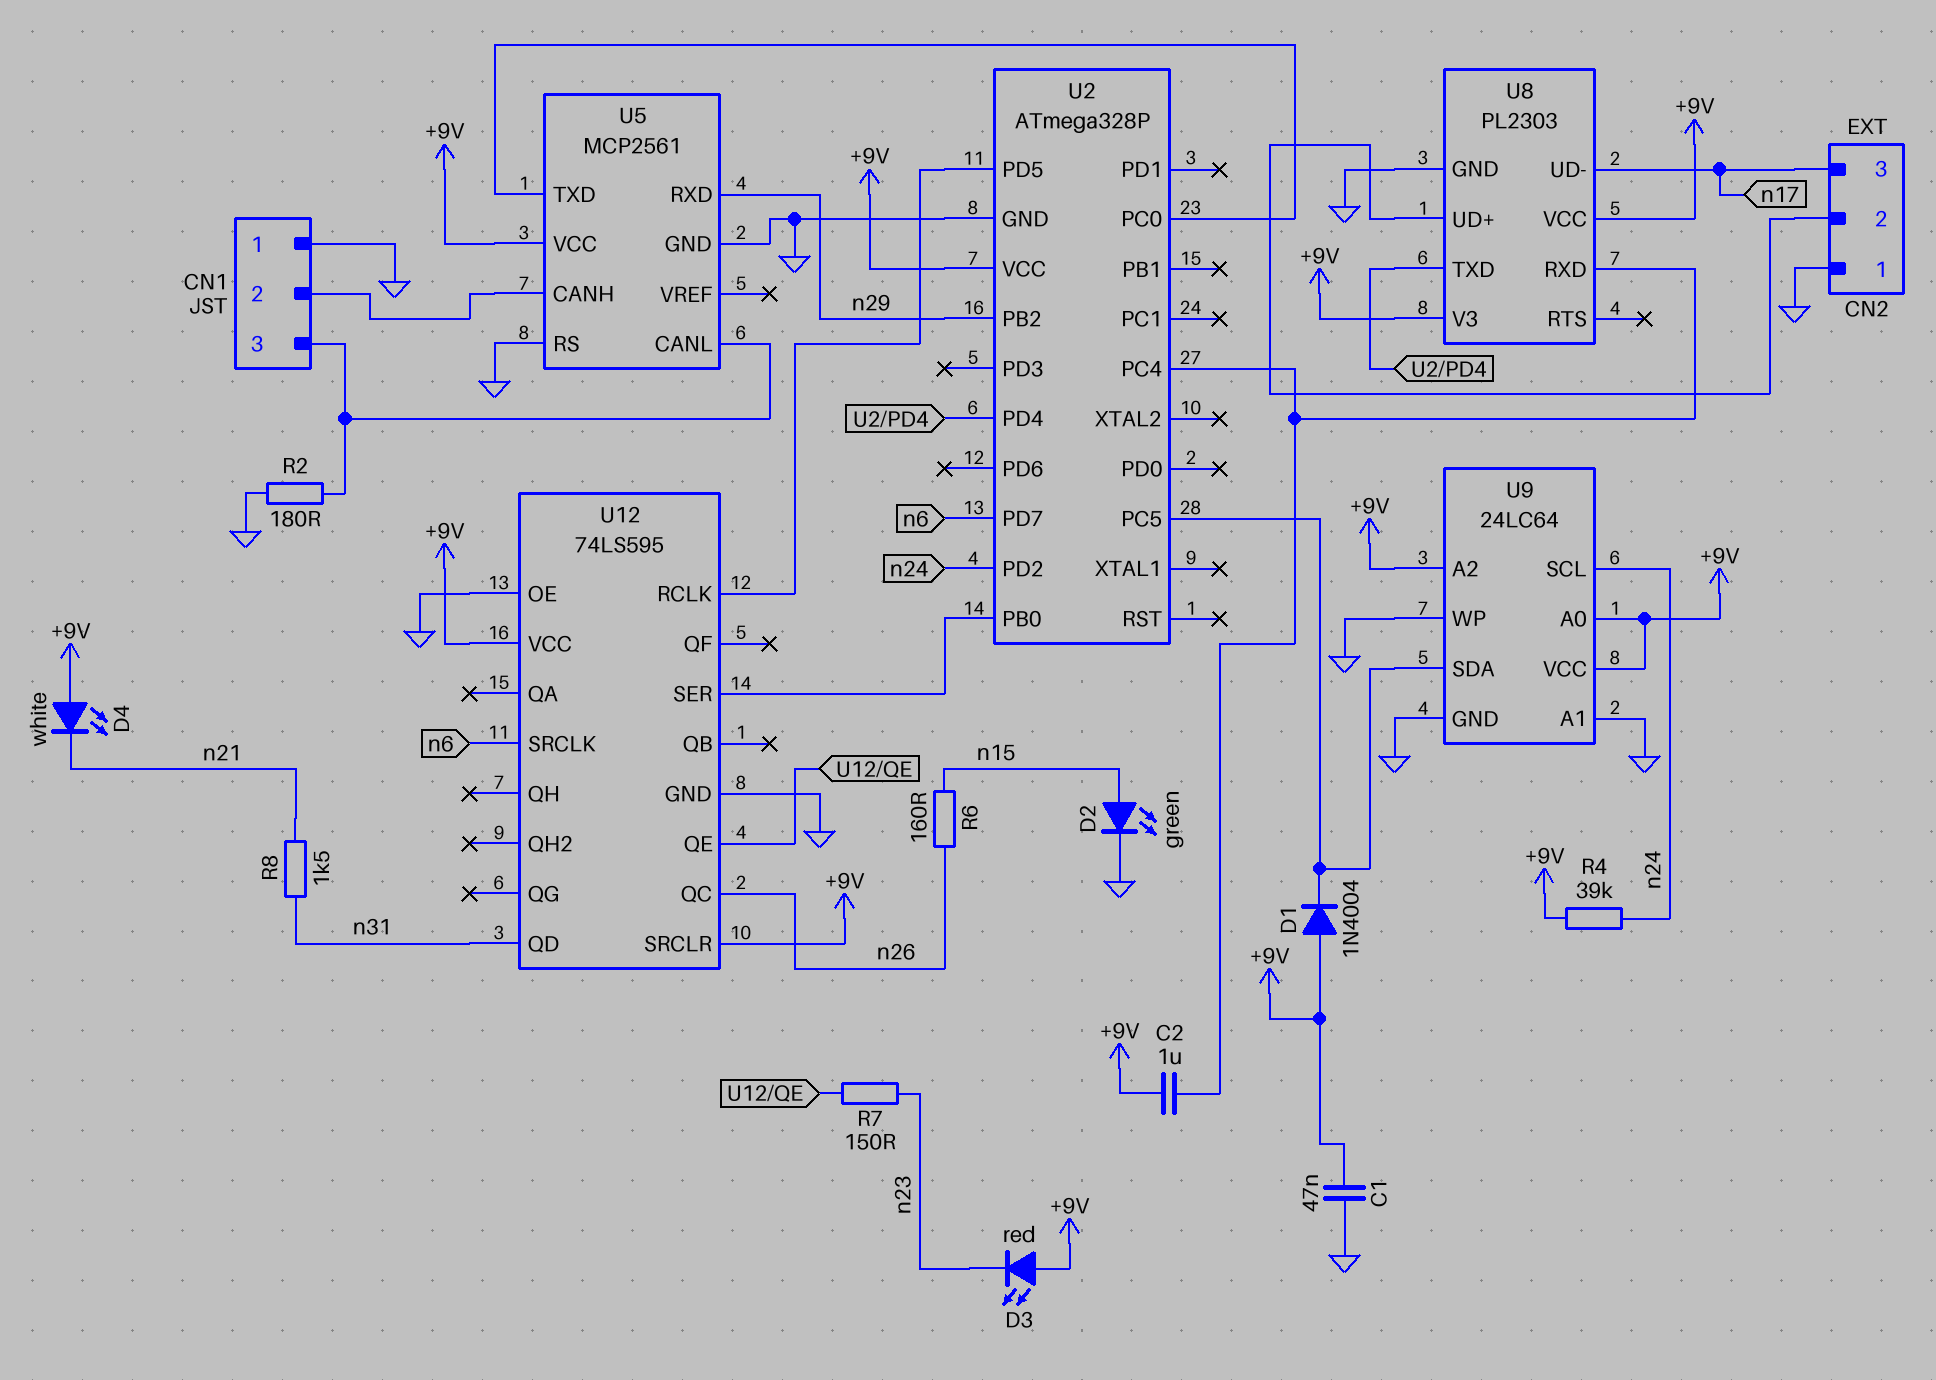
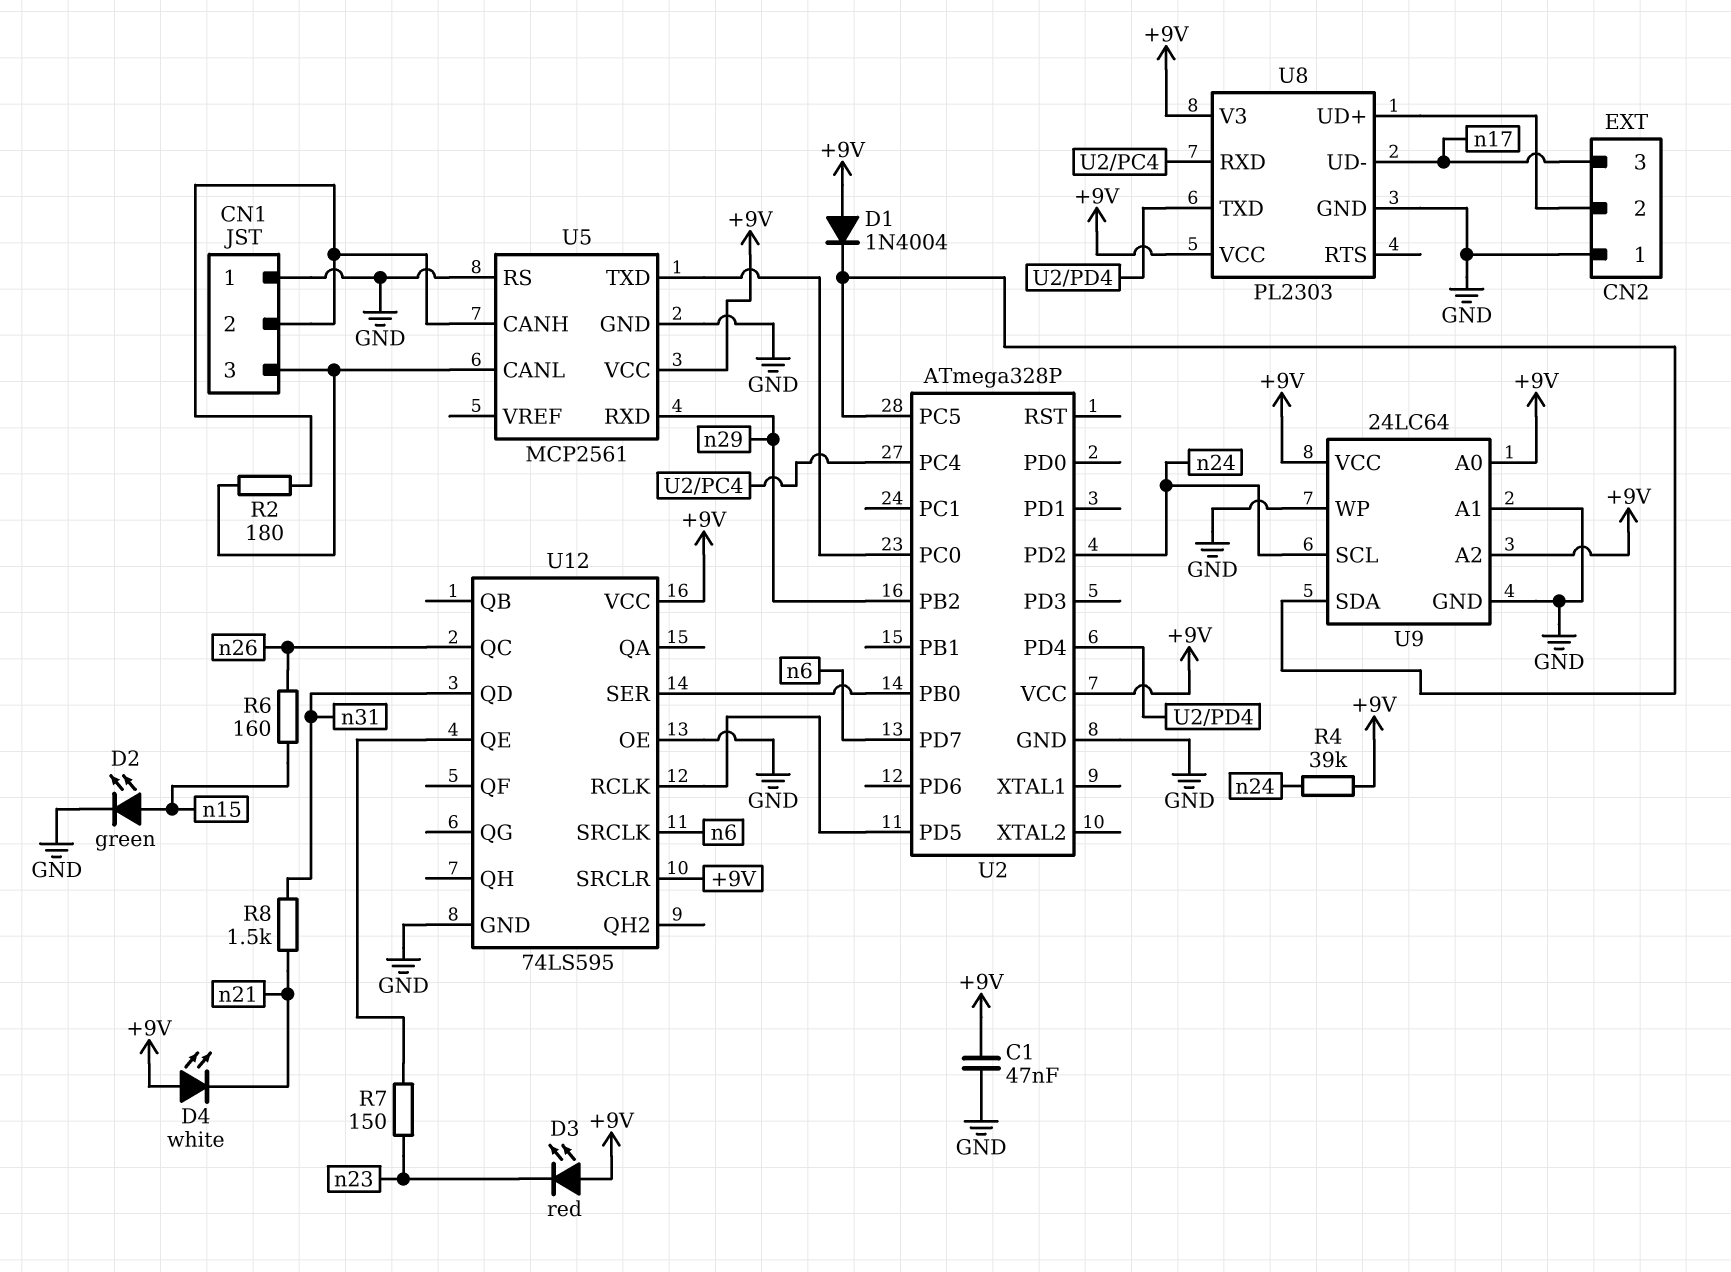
C2: 1uF (+9V, U2/PC4) -> none
R2: 180 (CN1/3, GND) -> 180 (CN1/2, CN1/3)

